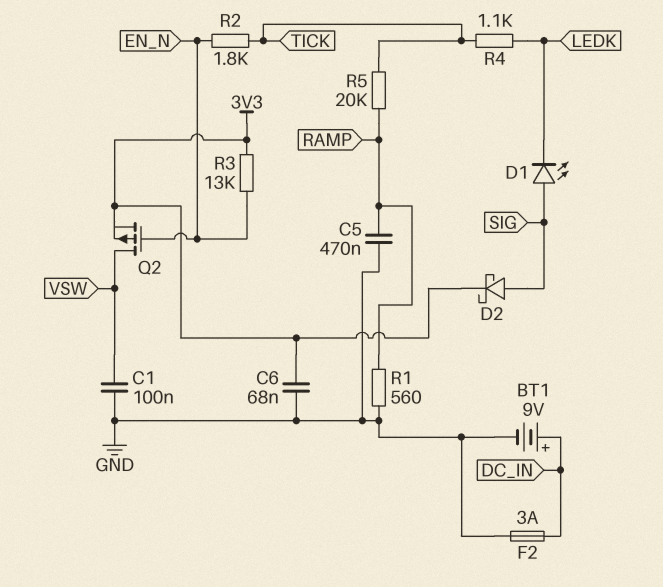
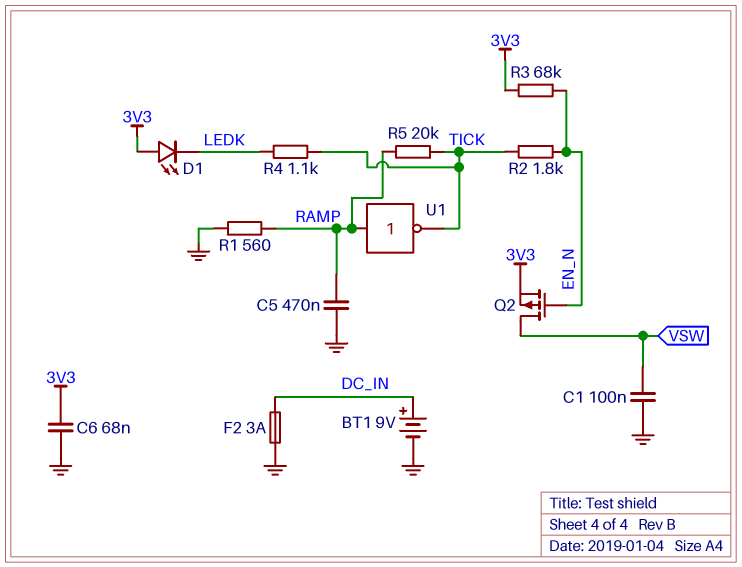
D1: LED (A SIG, K LEDK) -> LED (A 3V3, K LEDK)
D2: schottky (A SIG, K 3V3) -> none
R3: 13k (3V3, EN_N) -> 68k (3V3, EN_N)
U1: none -> NOT (in RAMP, out TICK)

